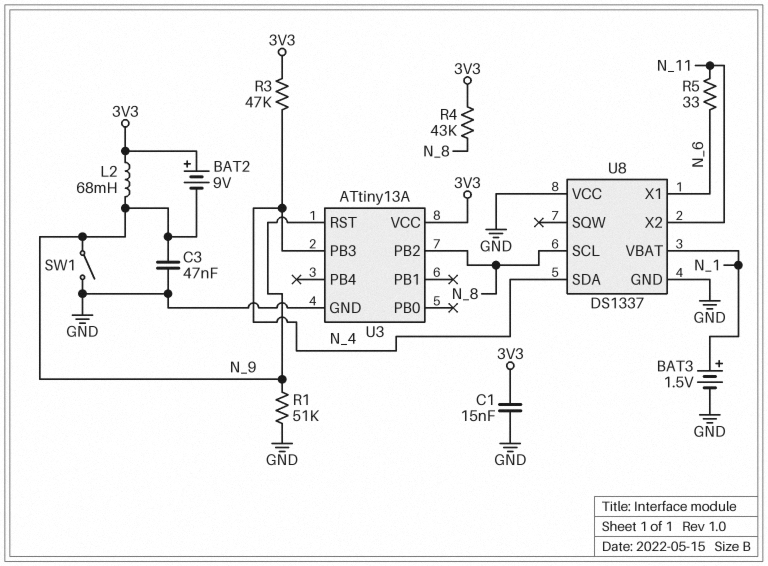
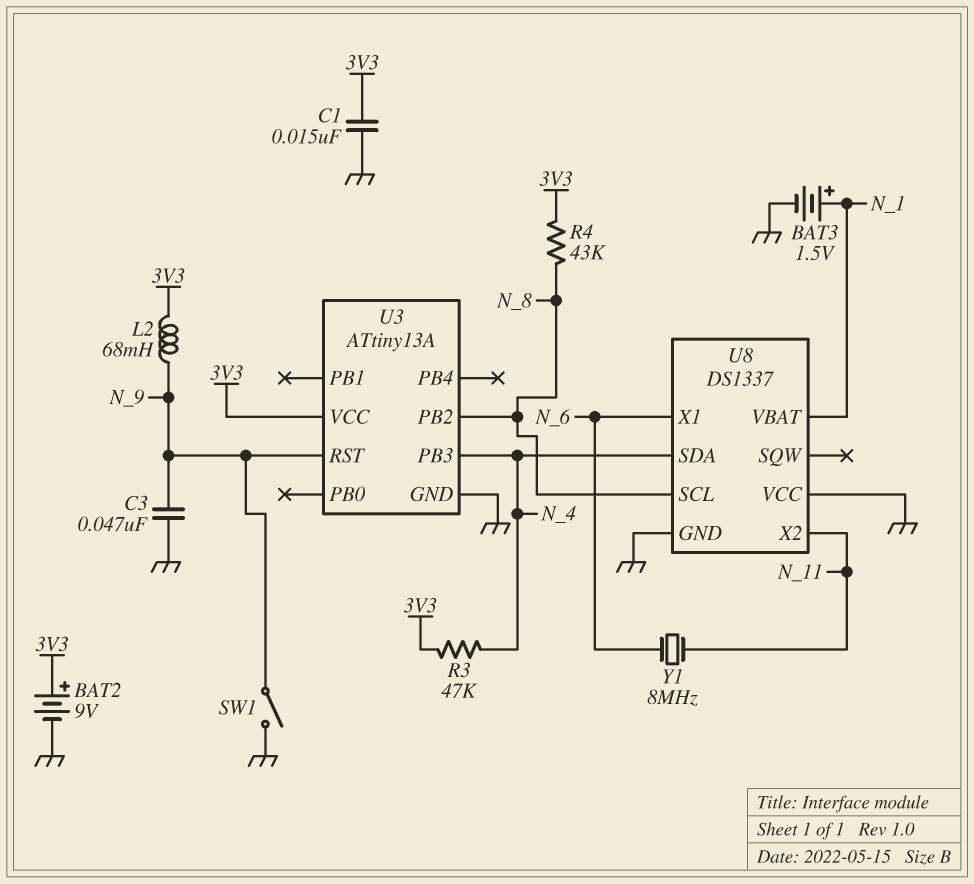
BAT2: 9V (plus 3V3, minus N_9) -> 9V (plus 3V3, minus GND)
R1: 51k (GND, N_9) -> none
R5: 33 (N_6, N_11) -> none
Y1: none -> 8MHz (N_6, N_11)

